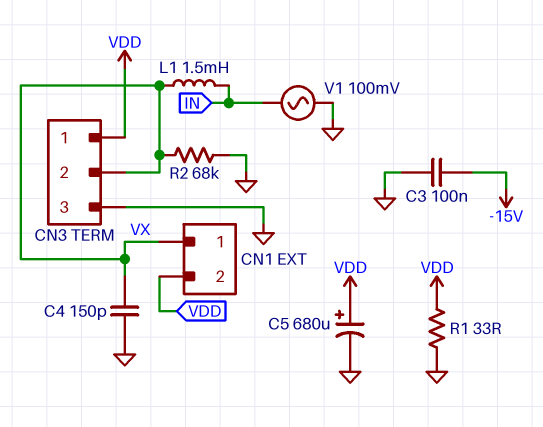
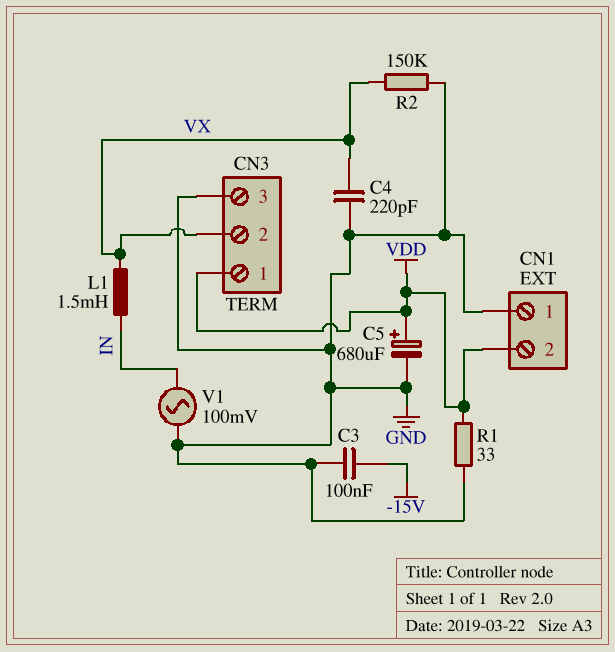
C4: 150pF (GND, VX) -> 220pF (GND, VX)
CN1 pin 1: VX -> GND
R2: 68k (GND, VX) -> 150k (GND, VX)

